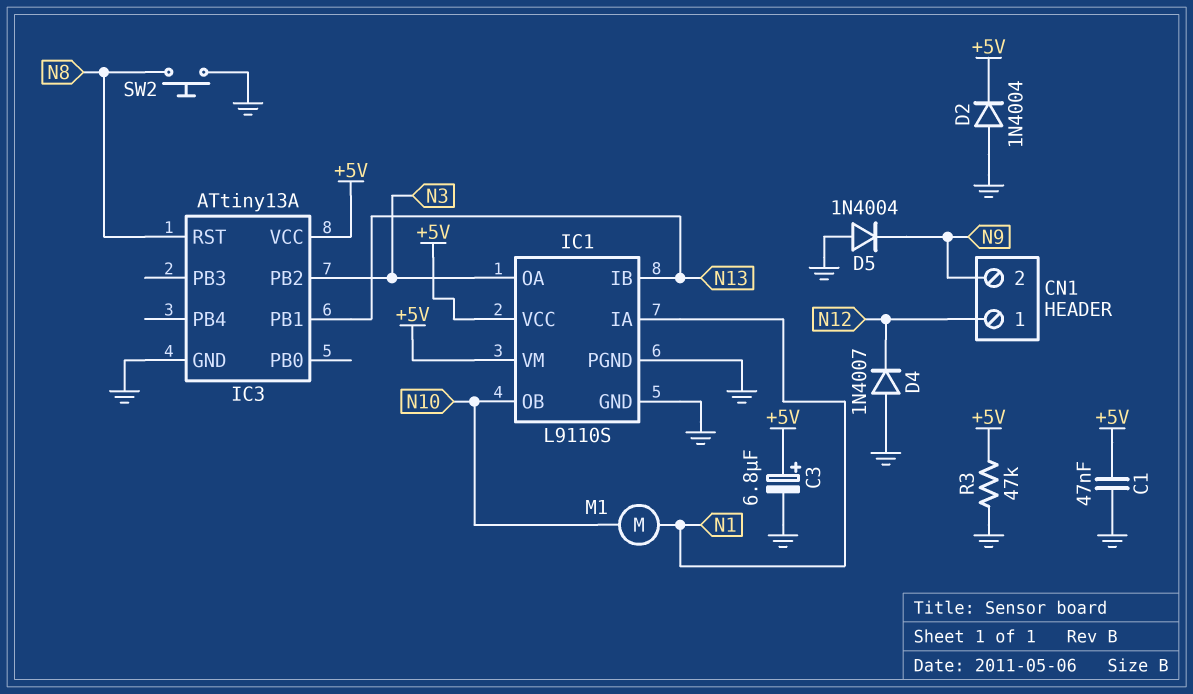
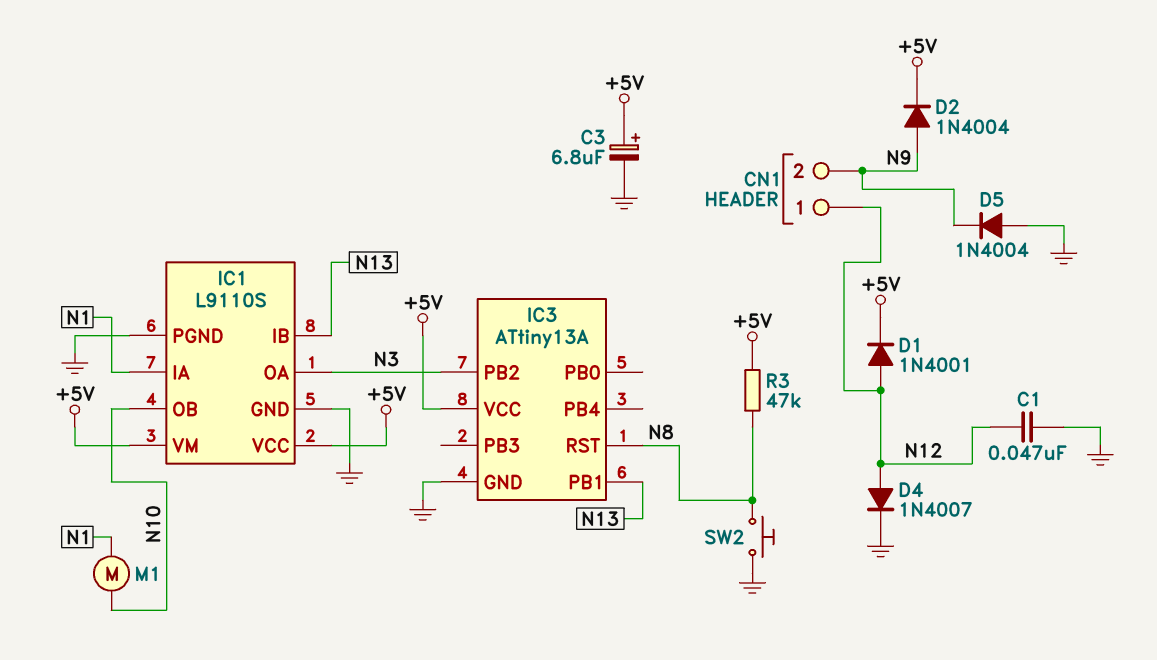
C1: 47nF (+5V, GND) -> 47nF (GND, N12)
D1: none -> diode 1N4001 (A N12, K +5V)
D2: diode 1N4004 (A GND, K +5V) -> diode 1N4004 (A N9, K +5V)
D4: diode 1N4007 (A GND, K N12) -> diode 1N4007 (A N12, K GND)
R3: 47k (+5V, GND) -> 47k (+5V, N8)

